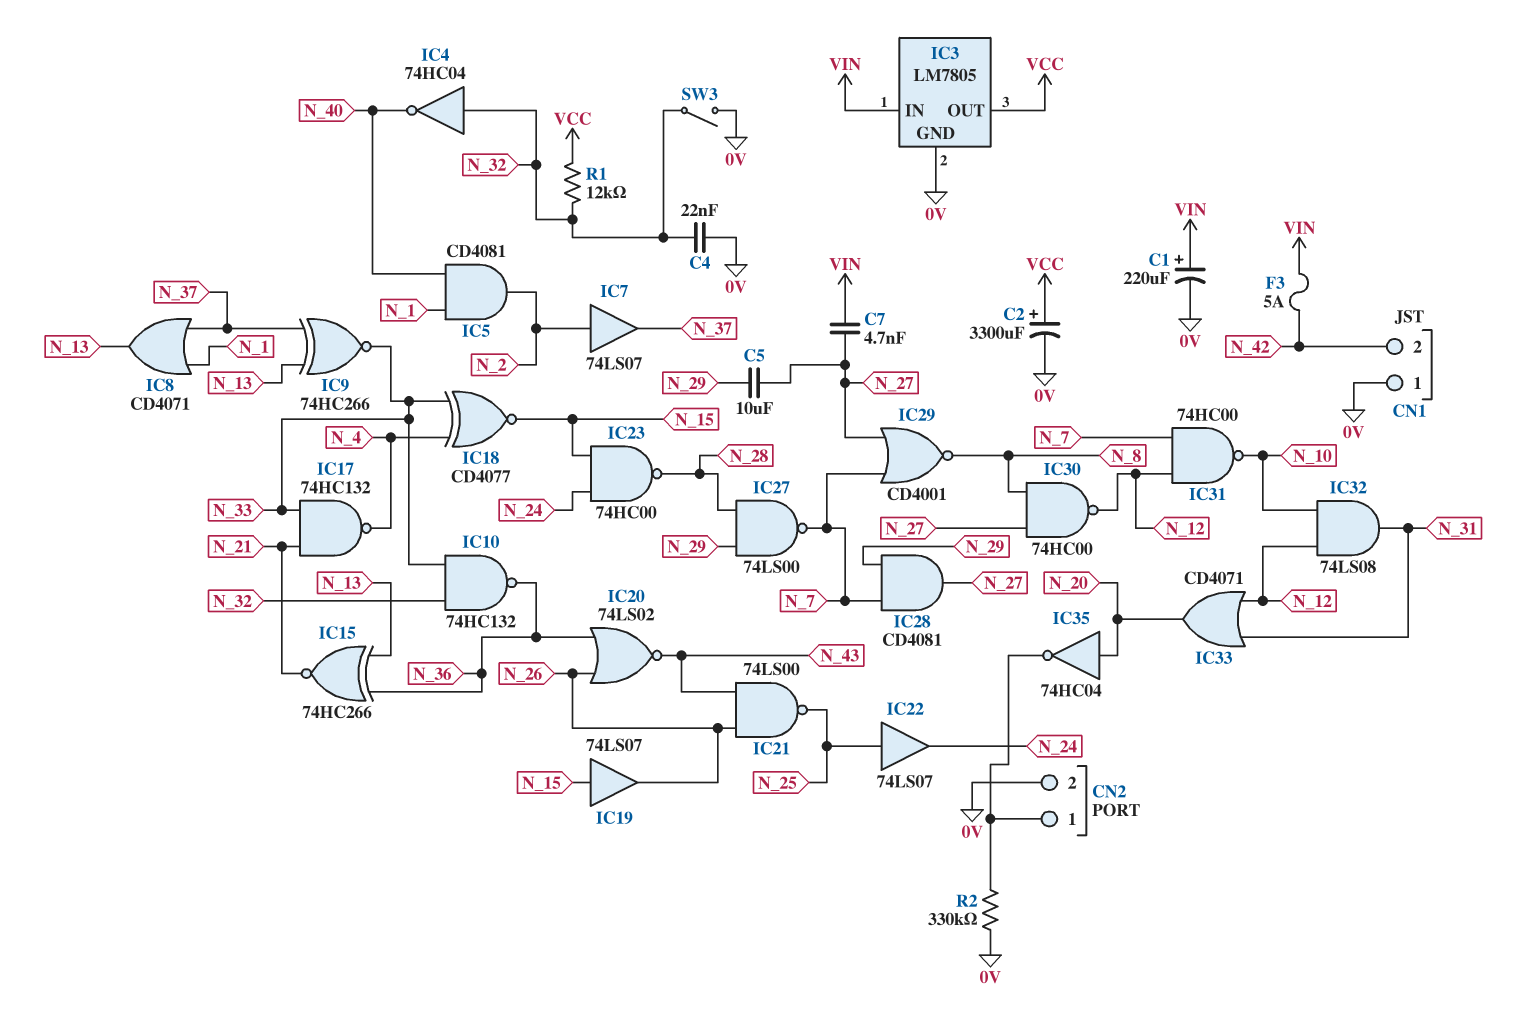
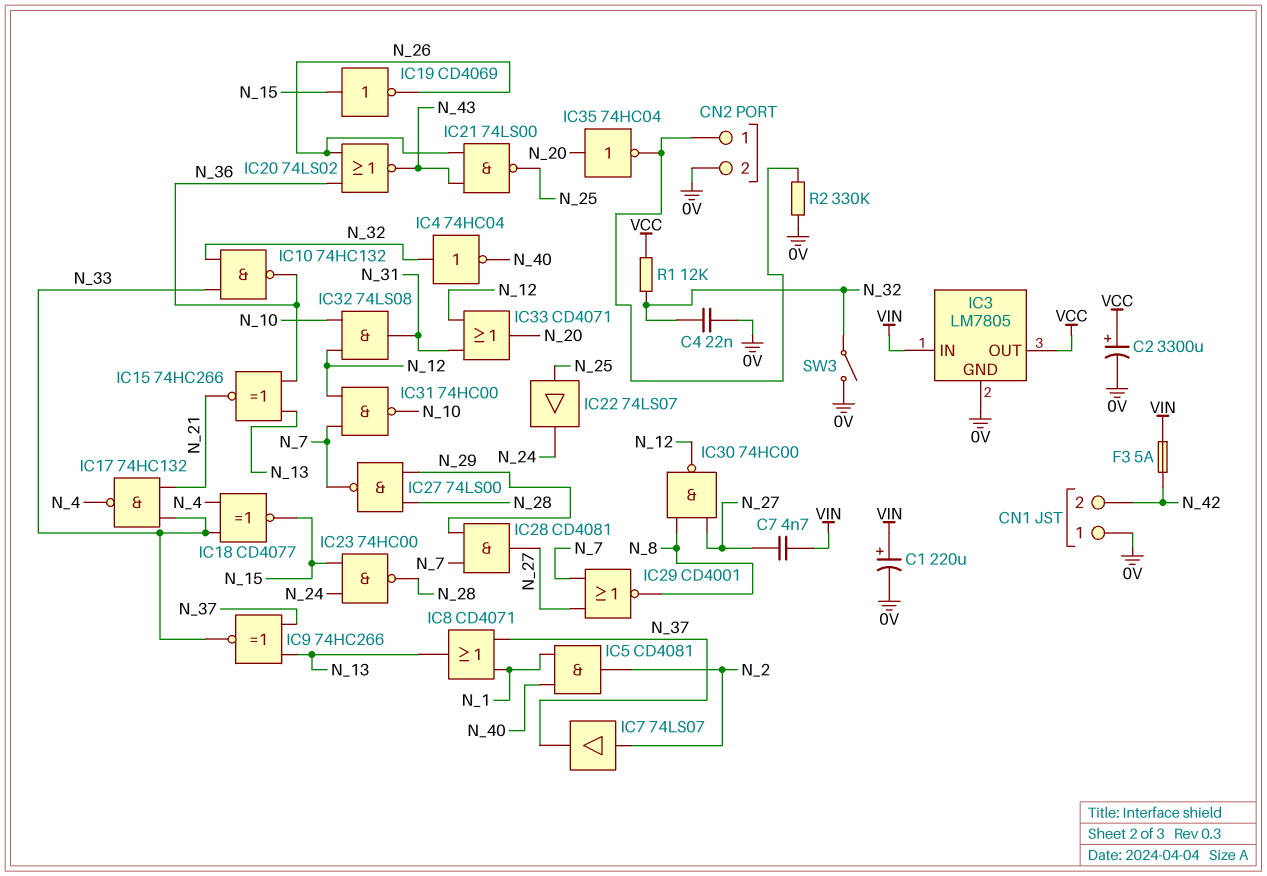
C5: 10uF (N_27, N_29) -> none
IC19: buffer 74LS07 (in N_15, out N_26) -> NOT CD4069 (in N_15, out N_26)

